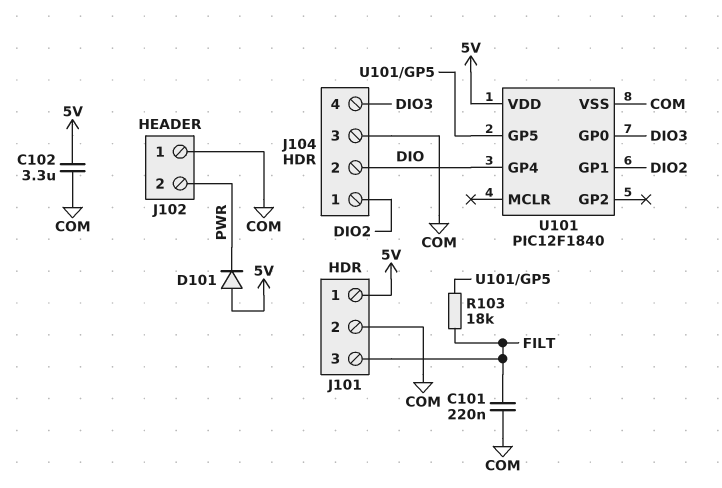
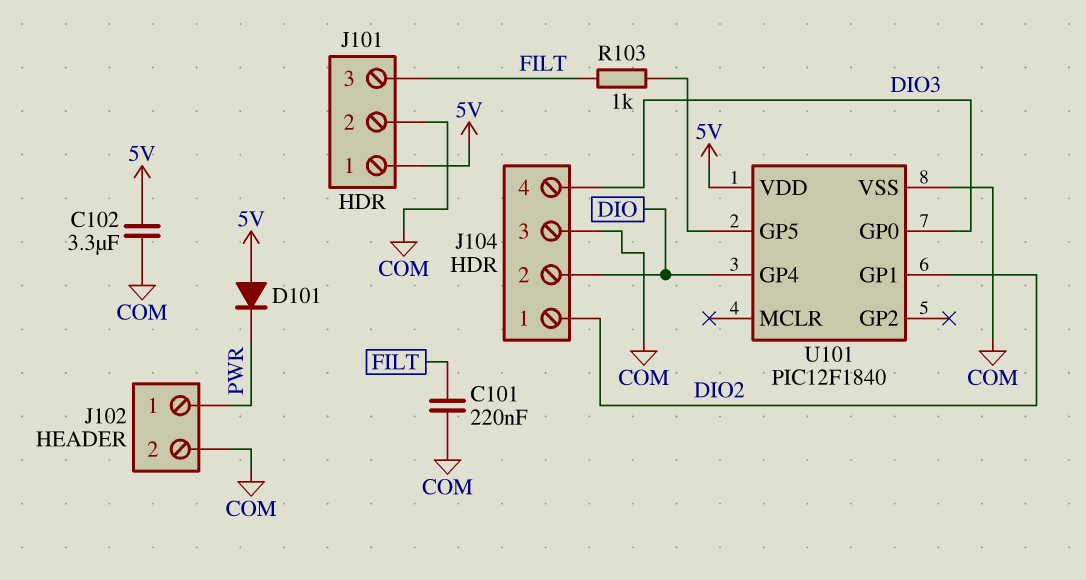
J102 pin 1: COM -> PWR
J102 pin 2: PWR -> COM
R103: 18k (FILT, U101/GP5) -> 1k (FILT, U101/GP5)

